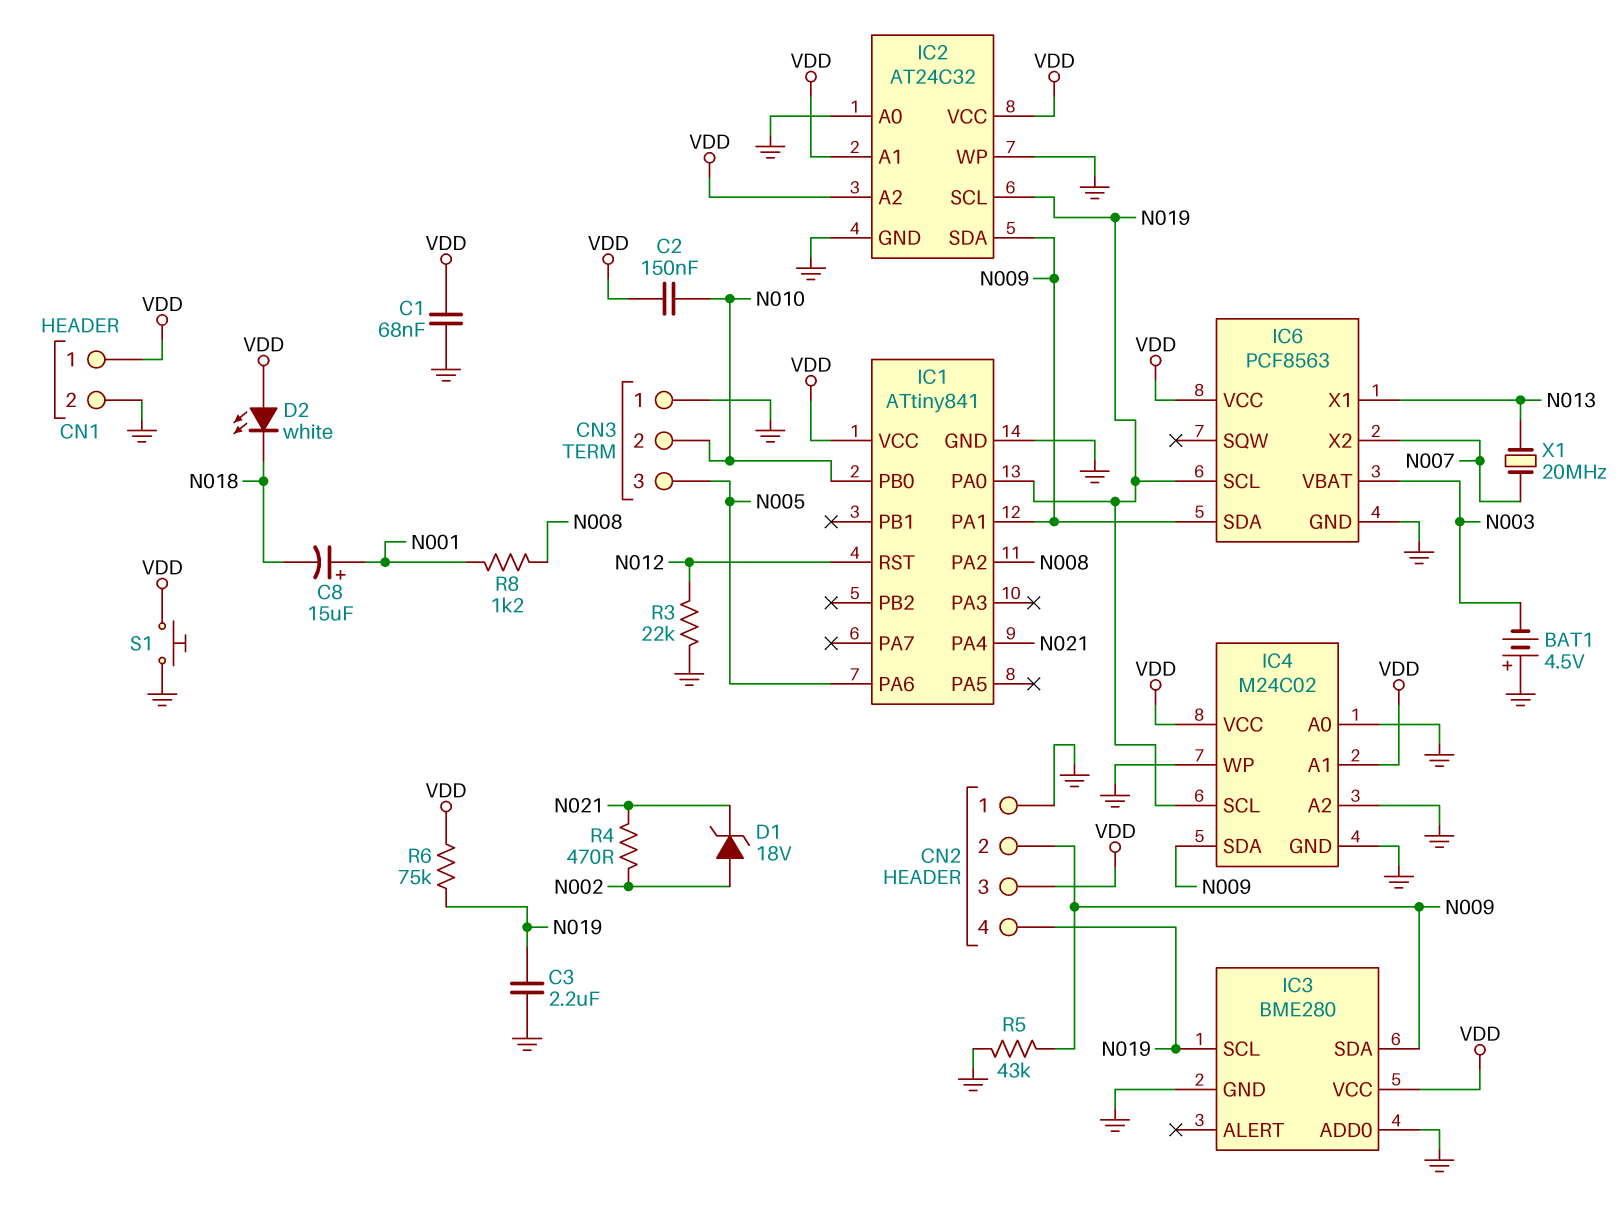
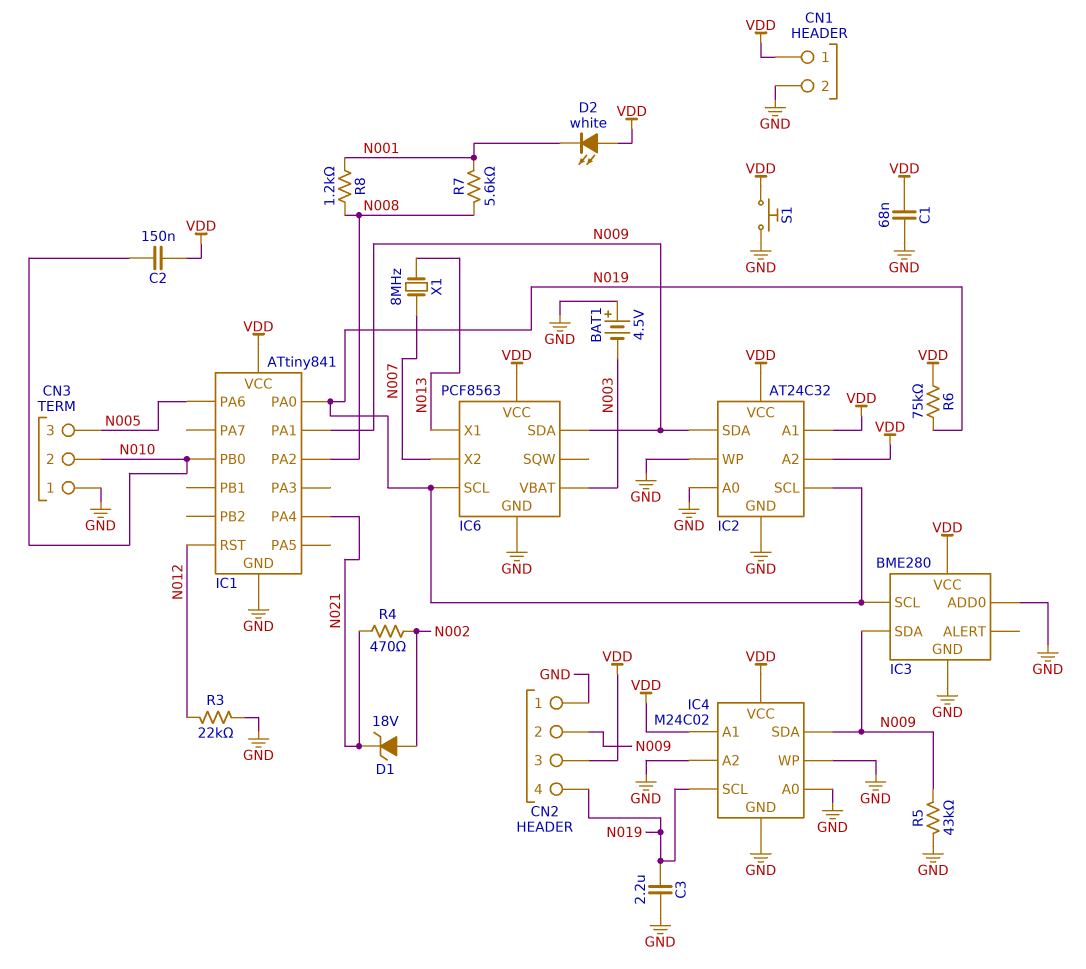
C8: 15uF (plus N001, minus N018) -> none
D2: LED white (A VDD, K N018) -> LED white (A VDD, K N001)
R7: none -> 5.6k (N001, N008)
X1: 20MHz (N007, N013) -> 8MHz (N007, N013)

